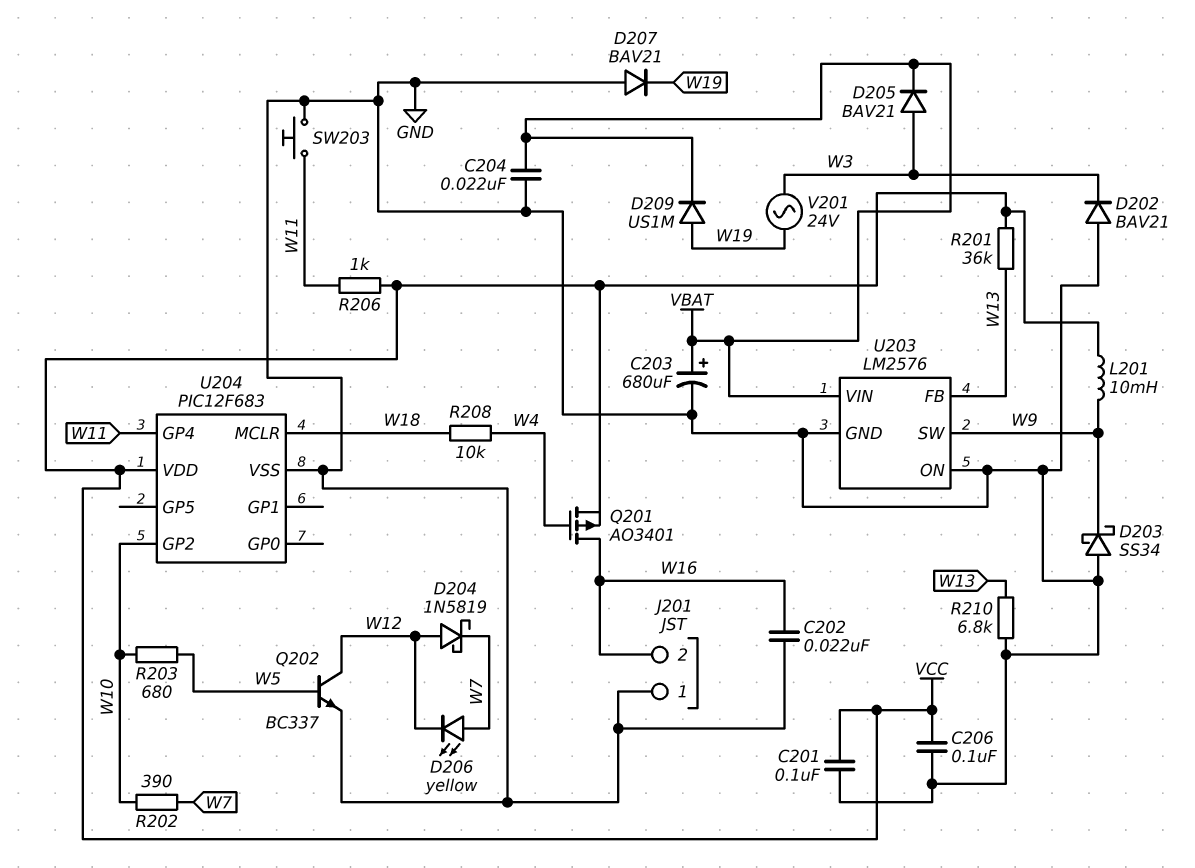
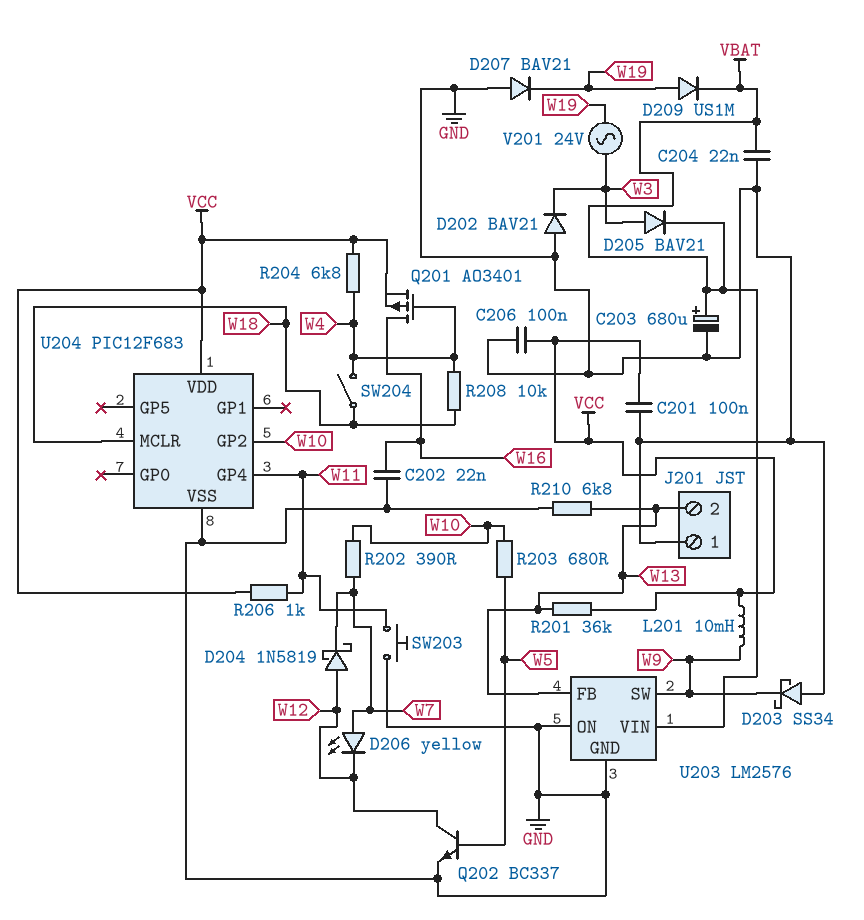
J201 pin 2: W16 -> W13
R204: none -> 6.8k (VCC, W4)
SW204: none -> switch (W4, W18)

